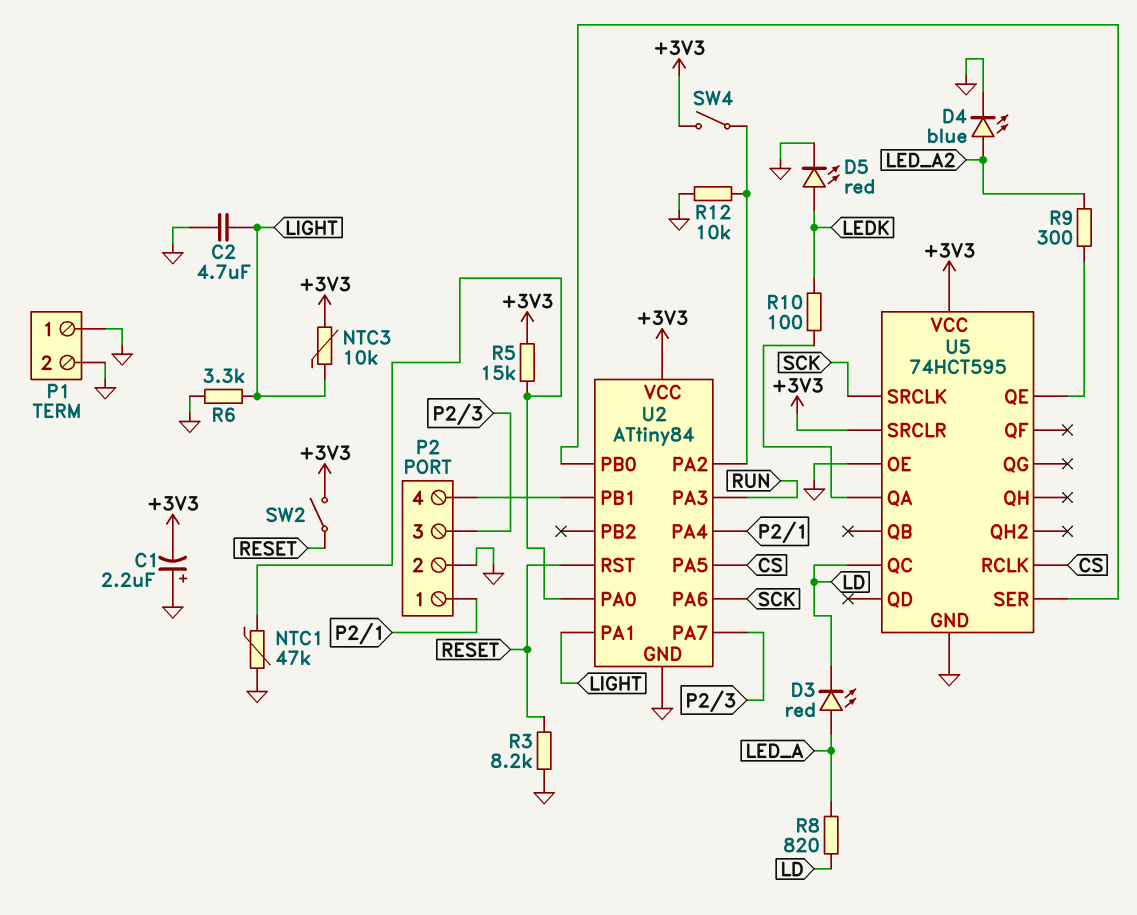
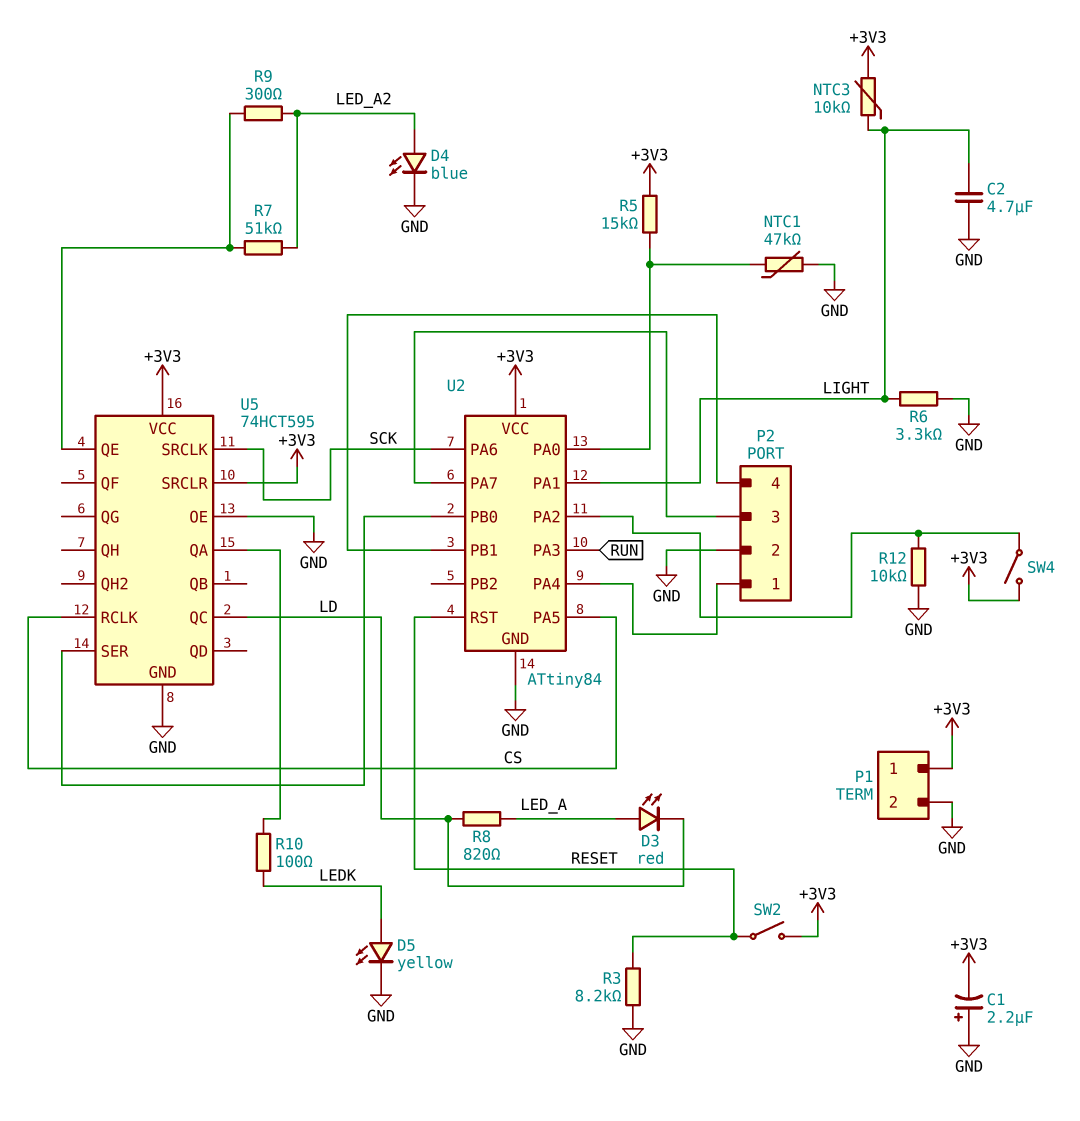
D5: LED red (A LEDK, K GND) -> LED yellow (A LEDK, K GND)
P1 pin 1: GND -> +3V3
R7: none -> 51k (LED_A2, U5/QE)

